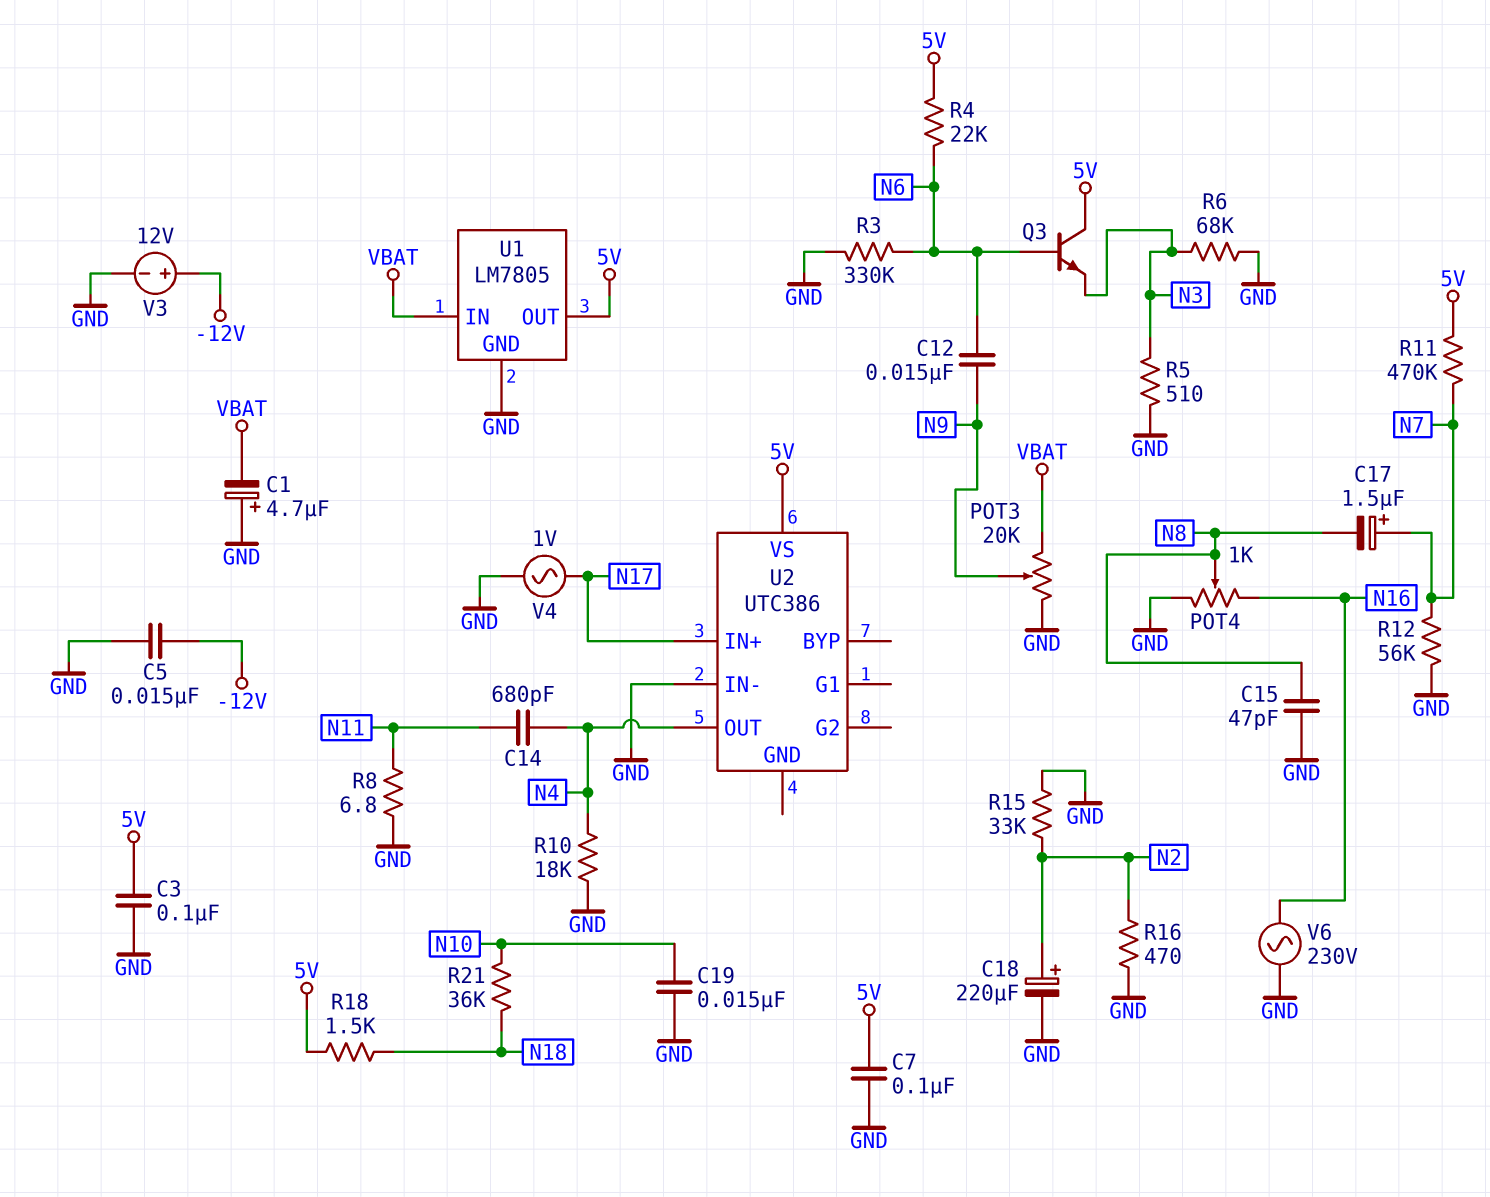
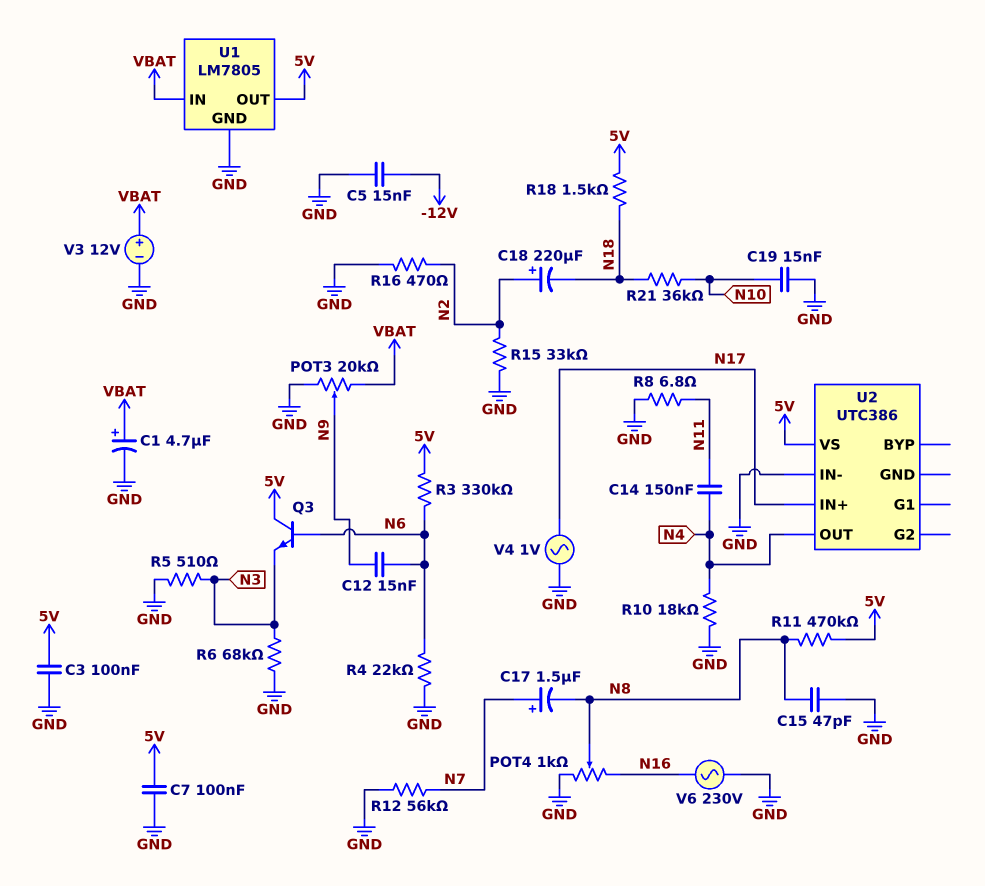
C1: 4.7uF (plus GND, minus VBAT) -> 4.7uF (plus VBAT, minus GND)
C14: 680pF (N4, N11) -> 150nF (N4, N11)
C18: 220uF (plus N2, minus GND) -> 220uF (plus N2, minus N18)
R3: 330k (GND, N6) -> 330k (5V, N6)
R4: 22k (5V, N6) -> 22k (GND, N6)
R11: 470k (5V, N7) -> 470k (5V, N8)
V3: 12V (plus -12V, minus GND) -> 12V (plus VBAT, minus GND)

